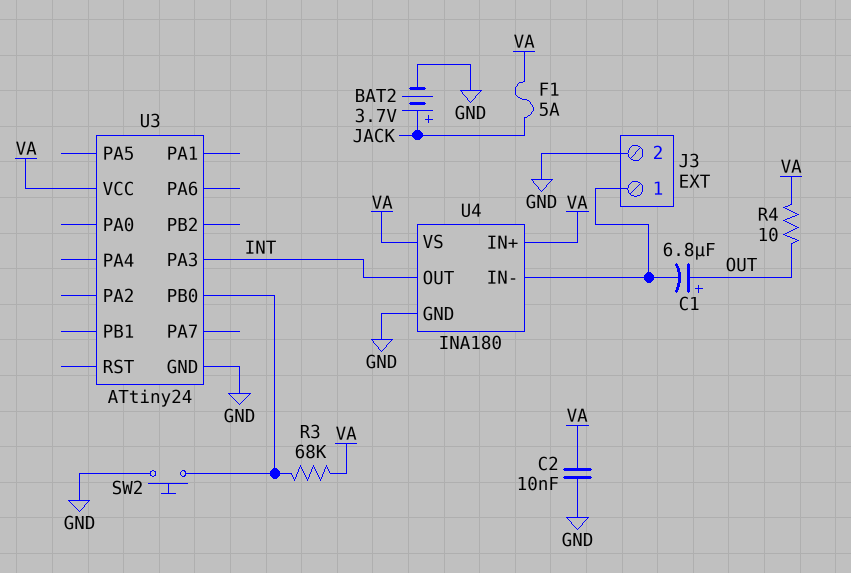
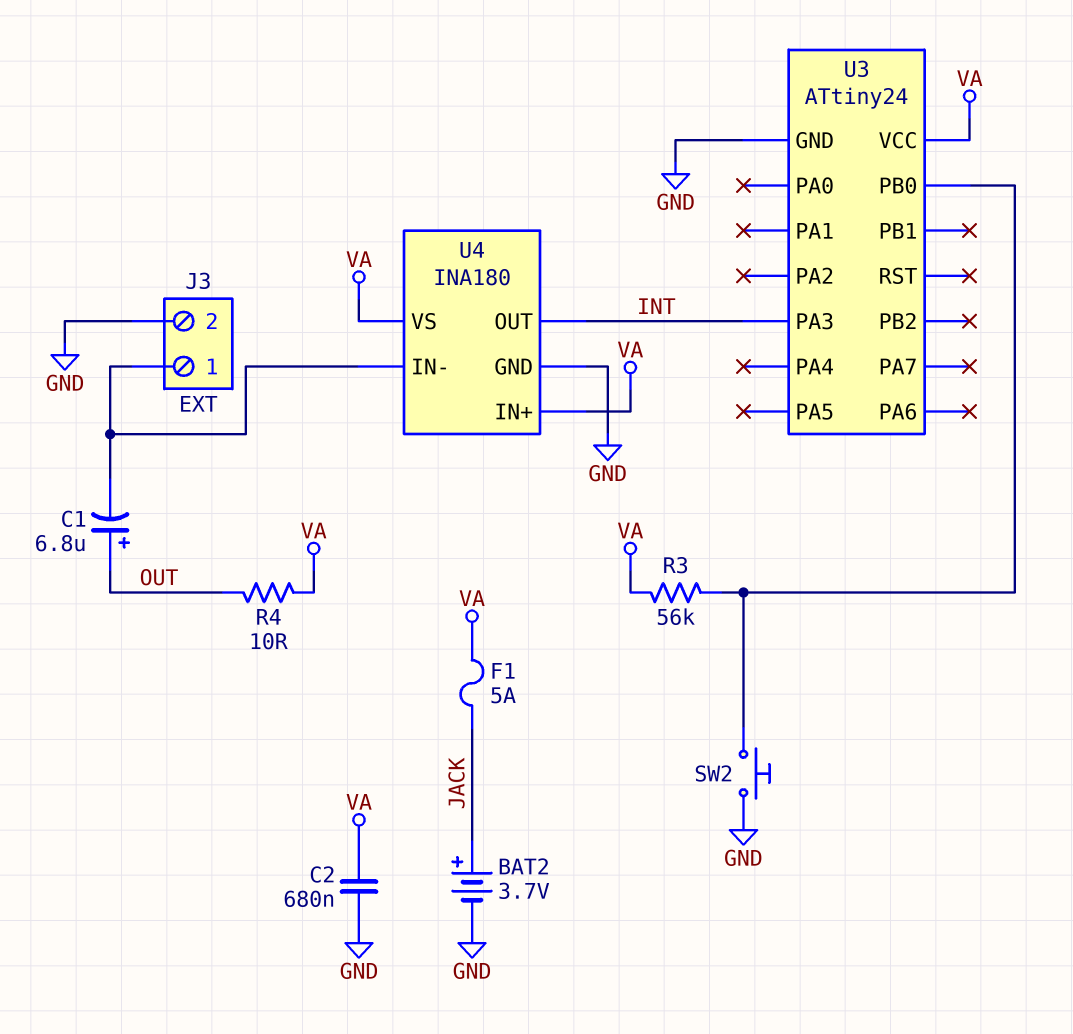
C2: 10nF (GND, VA) -> 680nF (GND, VA)
R3: 68k (U3/PB0, VA) -> 56k (U3/PB0, VA)

